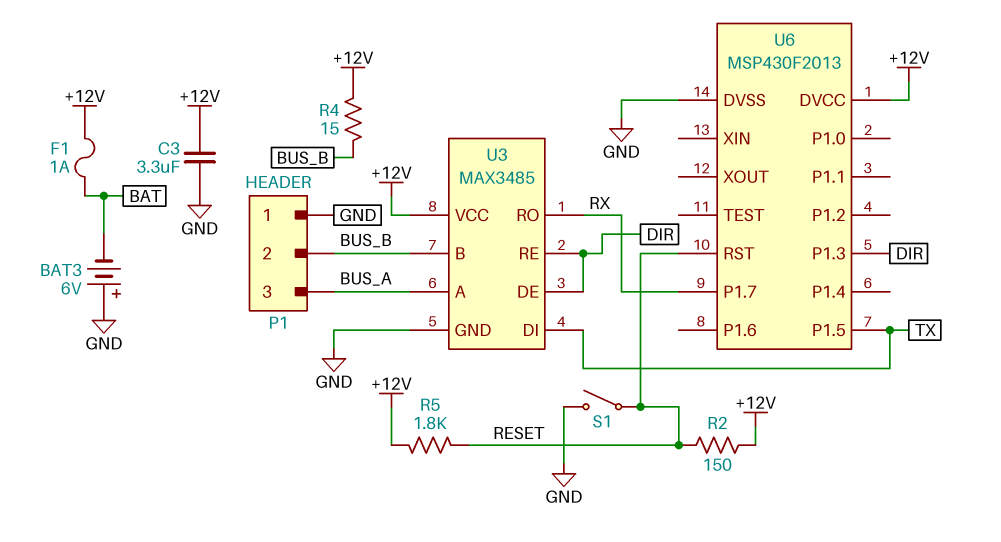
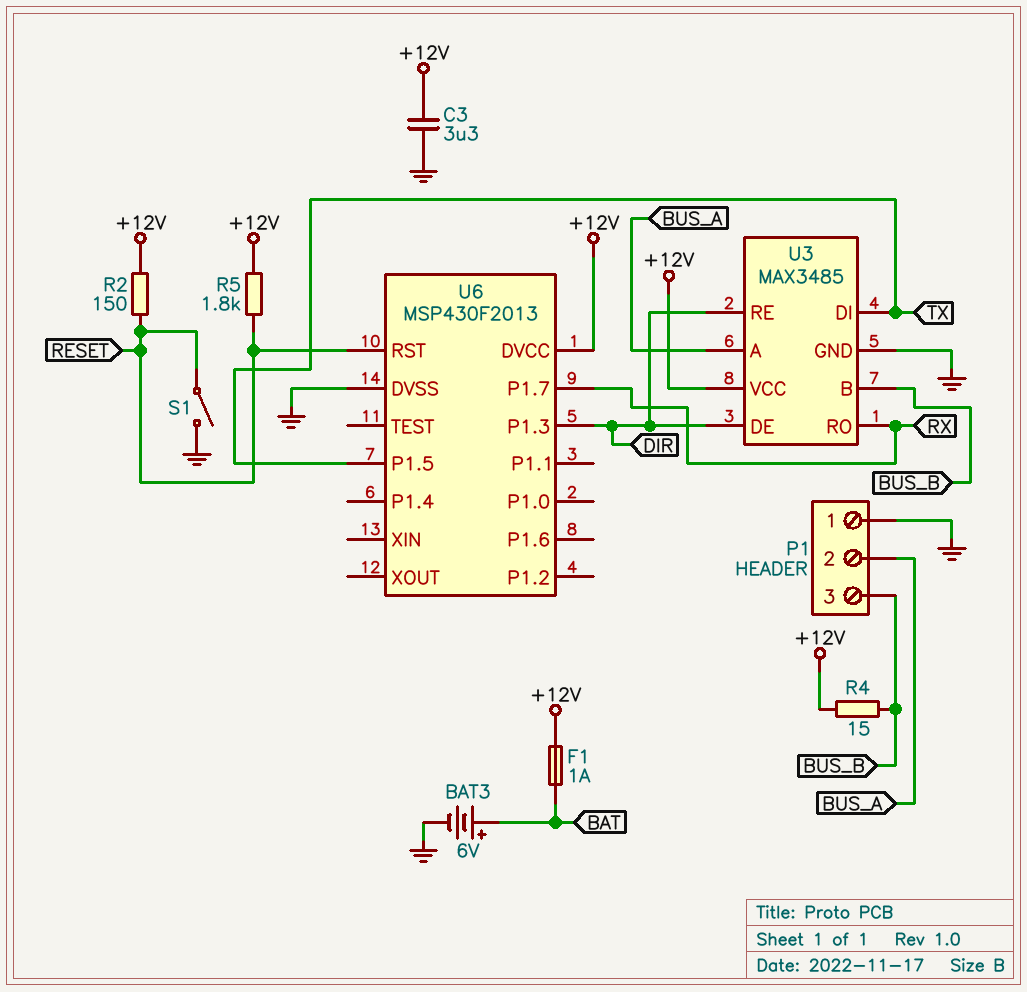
BAT3: 6V (plus GND, minus BAT) -> 6V (plus BAT, minus GND)
P1 pin 2: BUS_B -> BUS_A
P1 pin 3: BUS_A -> BUS_B

